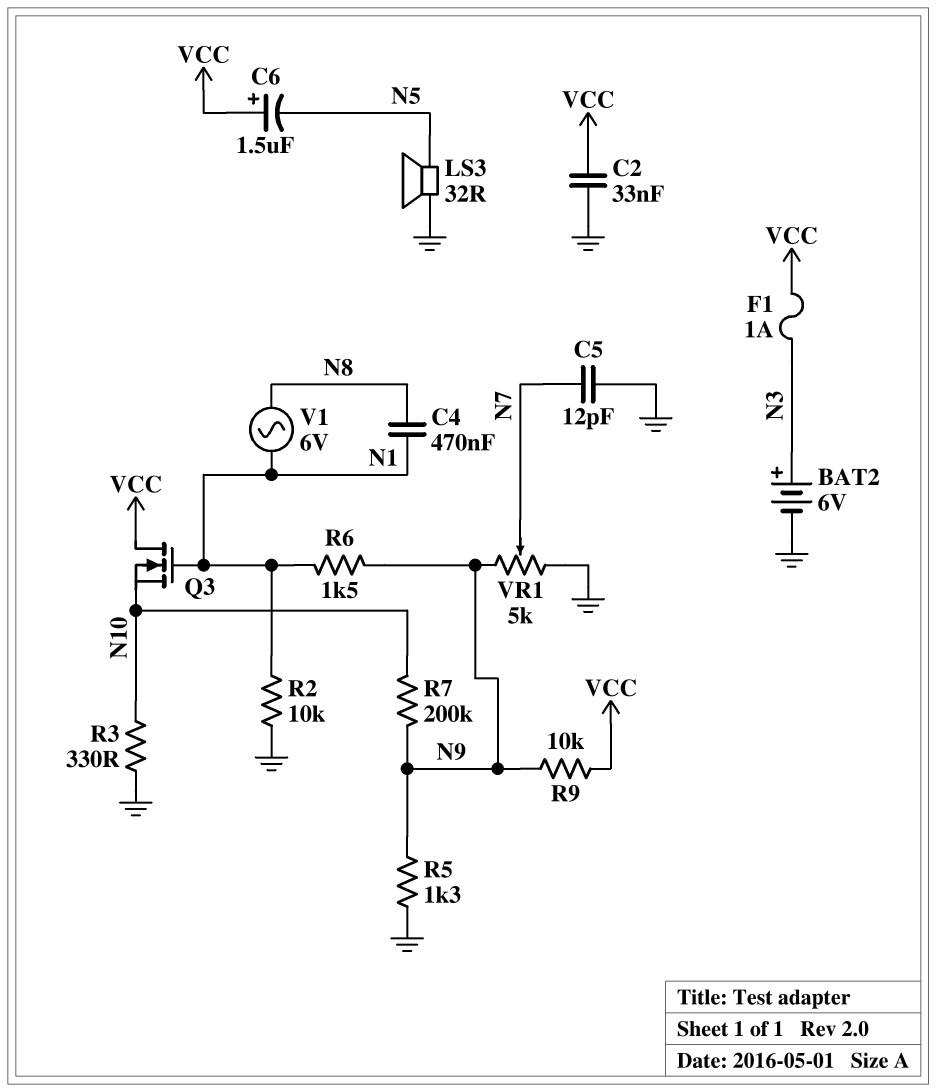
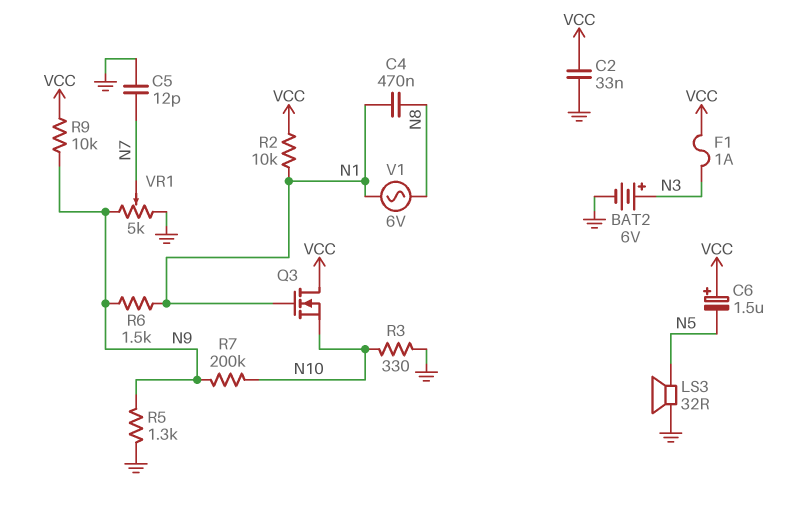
R2: 10k (GND, N1) -> 10k (N1, VCC)

